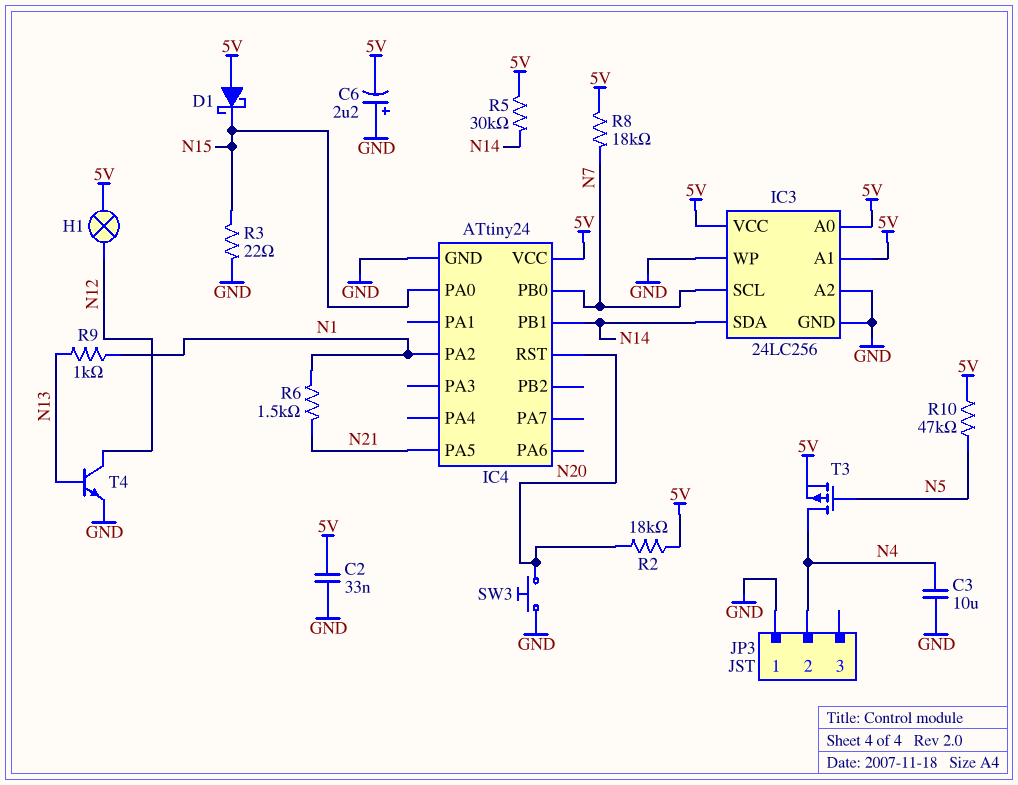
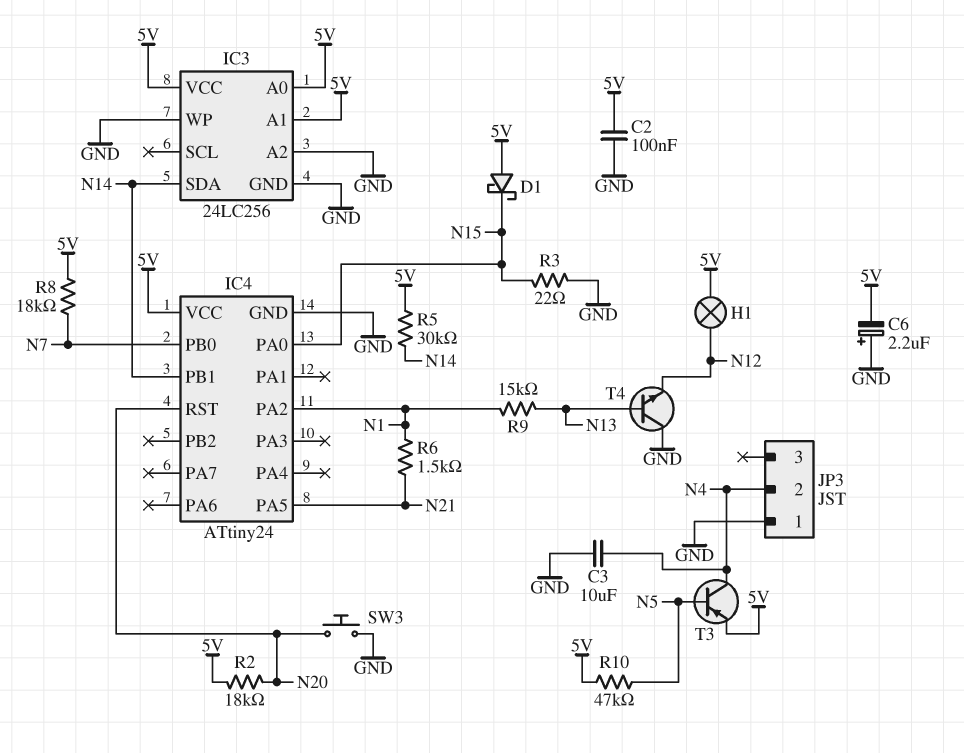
C2: 33nF (5V, GND) -> 100nF (5V, GND)
IC3 pin SCL: N7 -> none
R9: 1k (N1, N13) -> 15k (N1, N13)
T3: PMOS (G N5, D N4, S 5V) -> PNP (B N5, C N4, E 5V)
T4: NPN (B N13, C N12, E GND) -> NPN (B N13, C GND, E N12)

